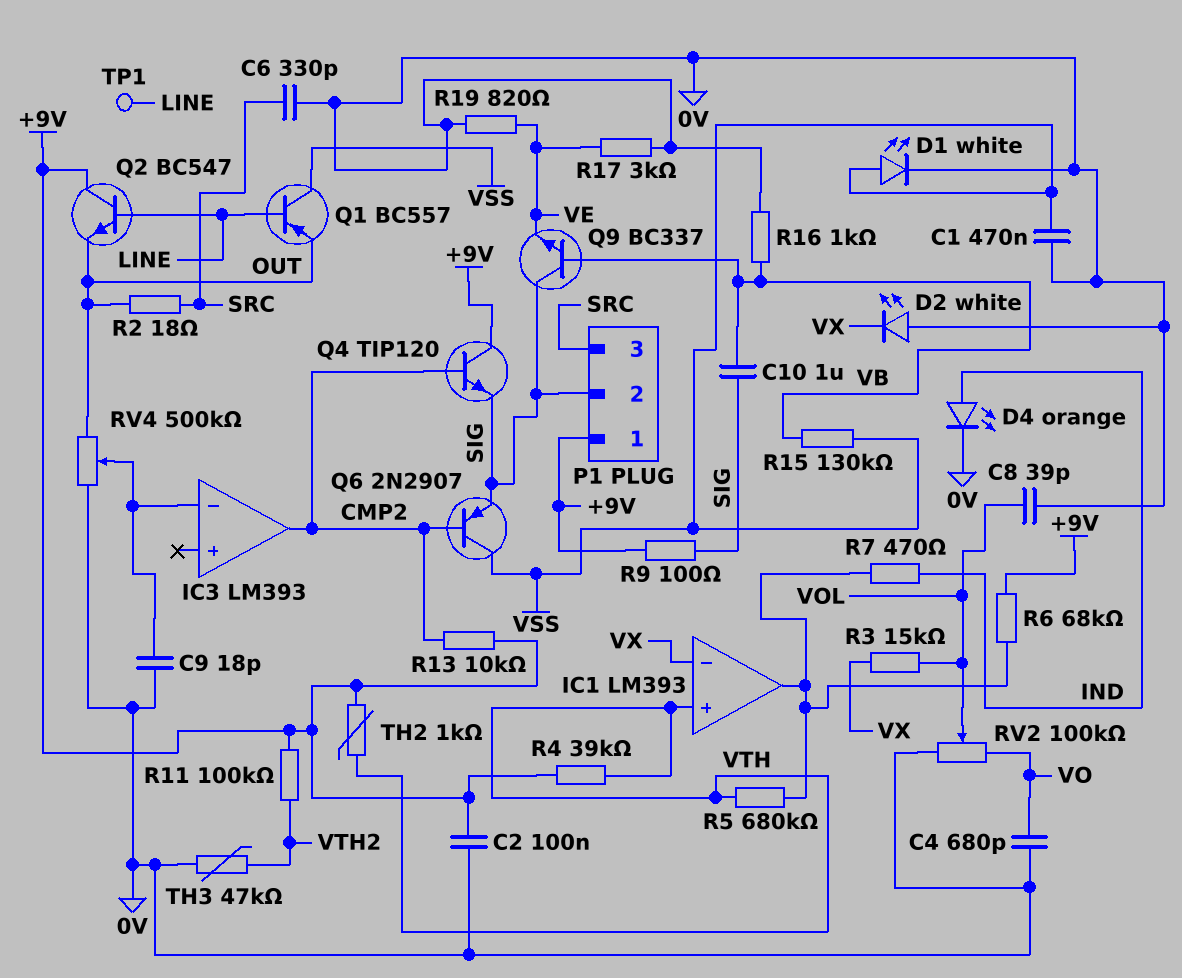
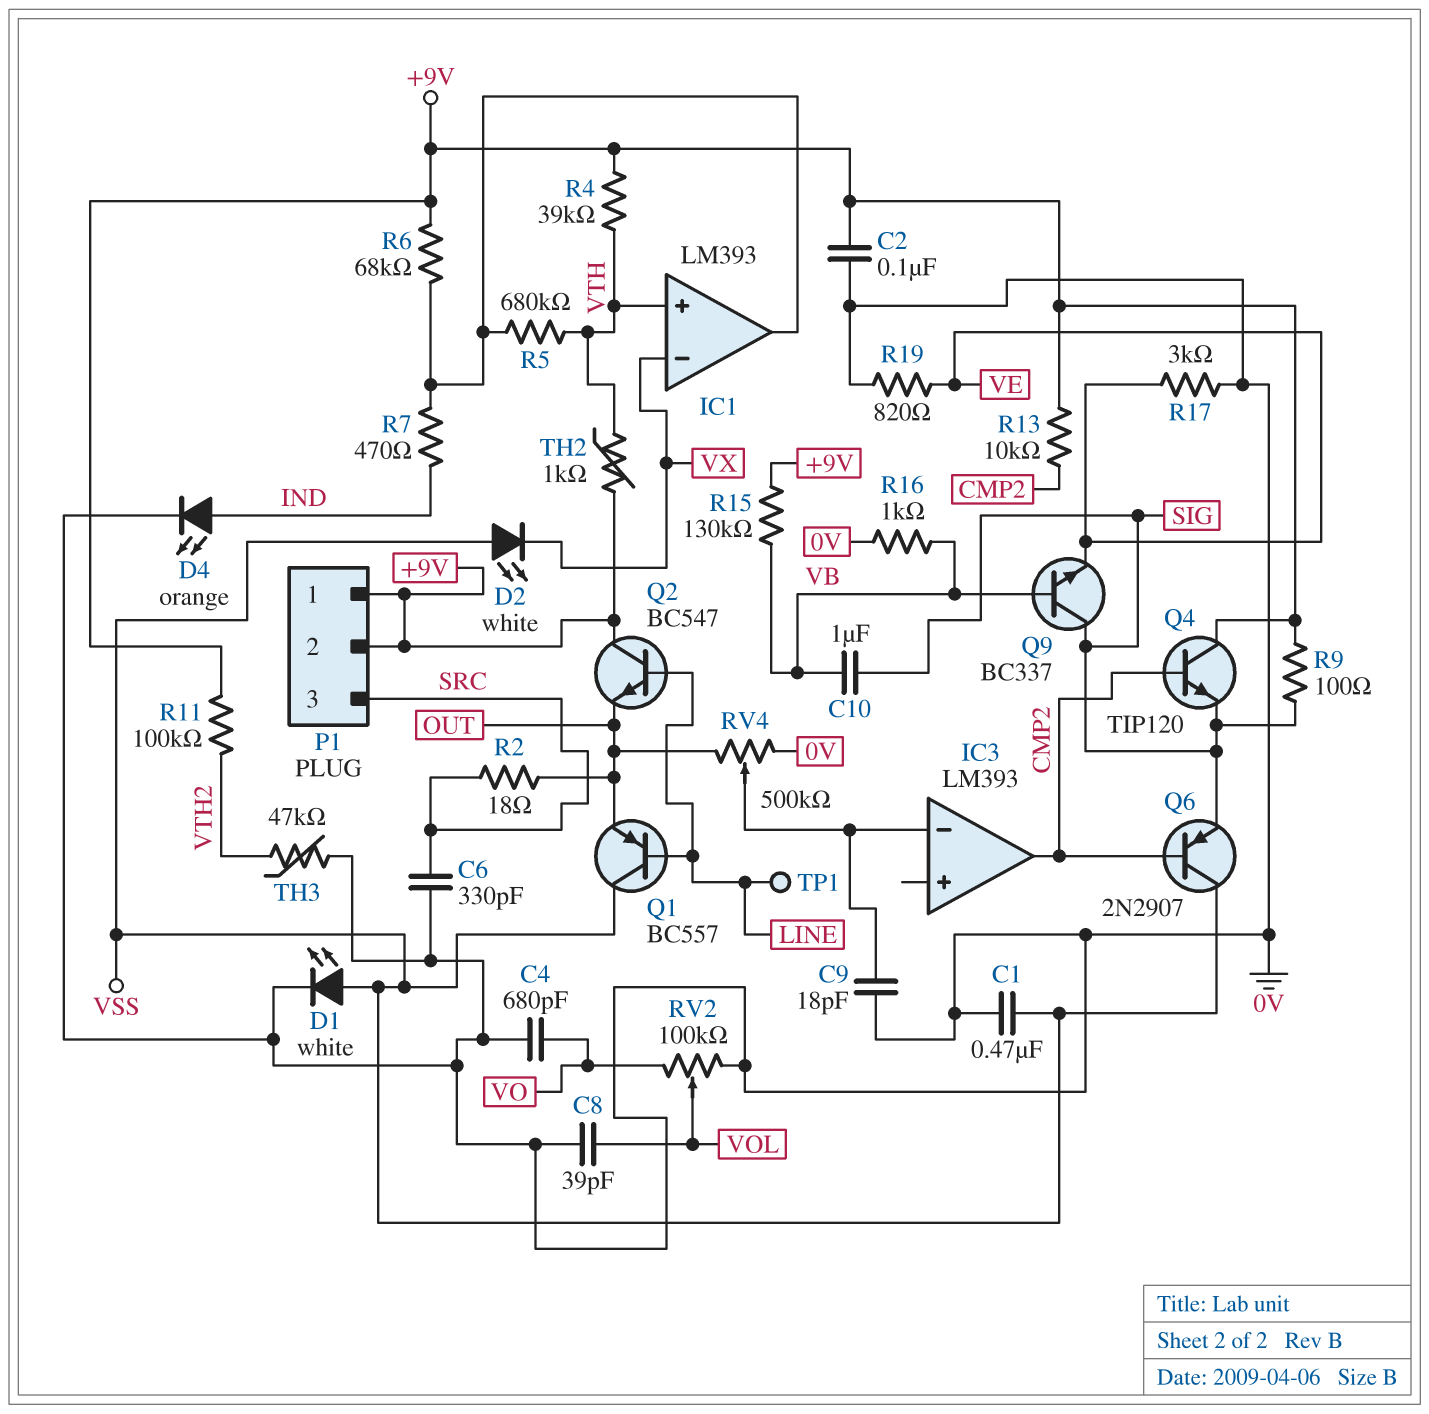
D2: LED white (A 0V, K VX) -> LED white (A VSS, K VX)
P1 pin 2: SIG -> +9V
R3: 15k (VOL, VX) -> none
R15: 130k (VB, VSS) -> 130k (+9V, VB)

